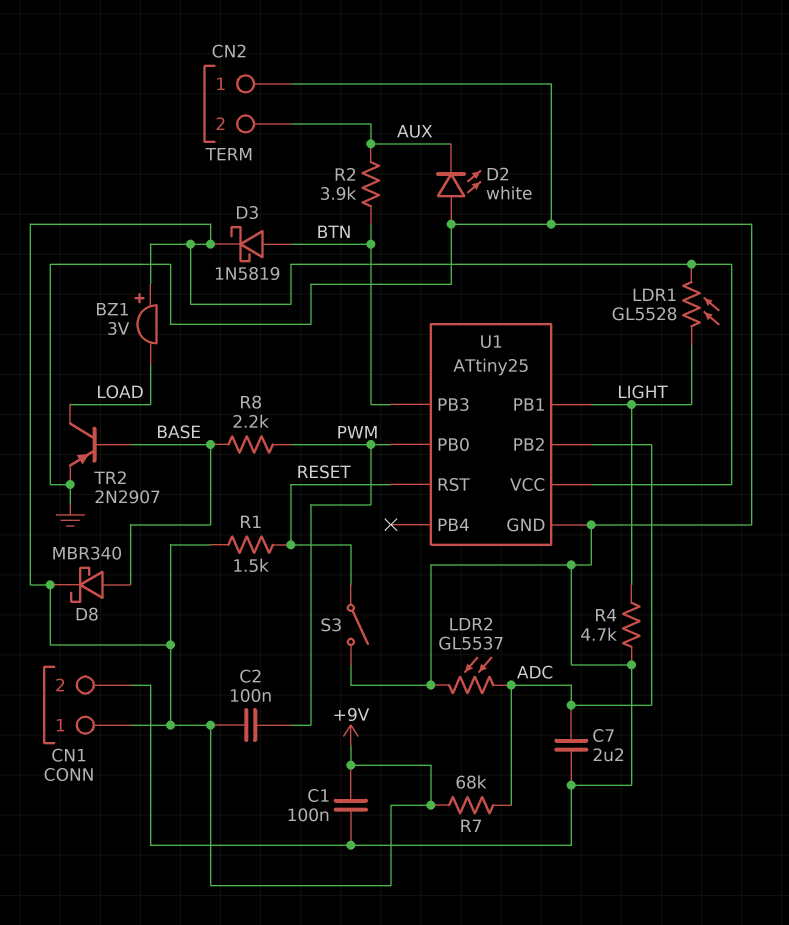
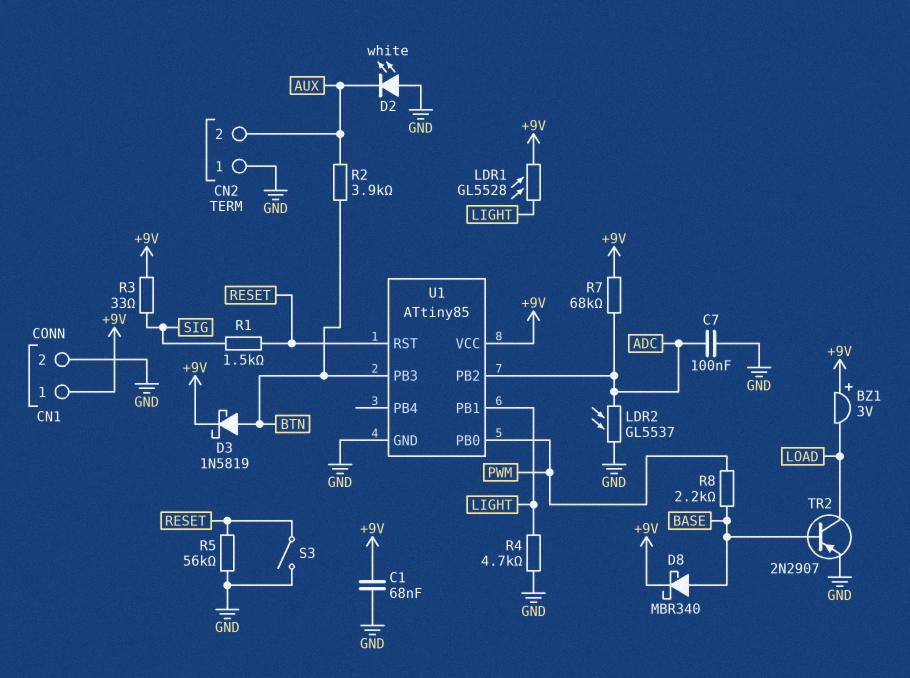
C1: 100nF (+9V, GND) -> 68nF (+9V, GND)
C2: 100nF (+9V, PWM) -> none
C7: 2.2uF (ADC, GND) -> 100nF (ADC, GND)
R1: 1.5k (+9V, RESET) -> 1.5k (RESET, SIG)
R3: none -> 33 (+9V, SIG)
R5: none -> 56k (GND, RESET)
U1: ATtiny25 -> ATtiny85

